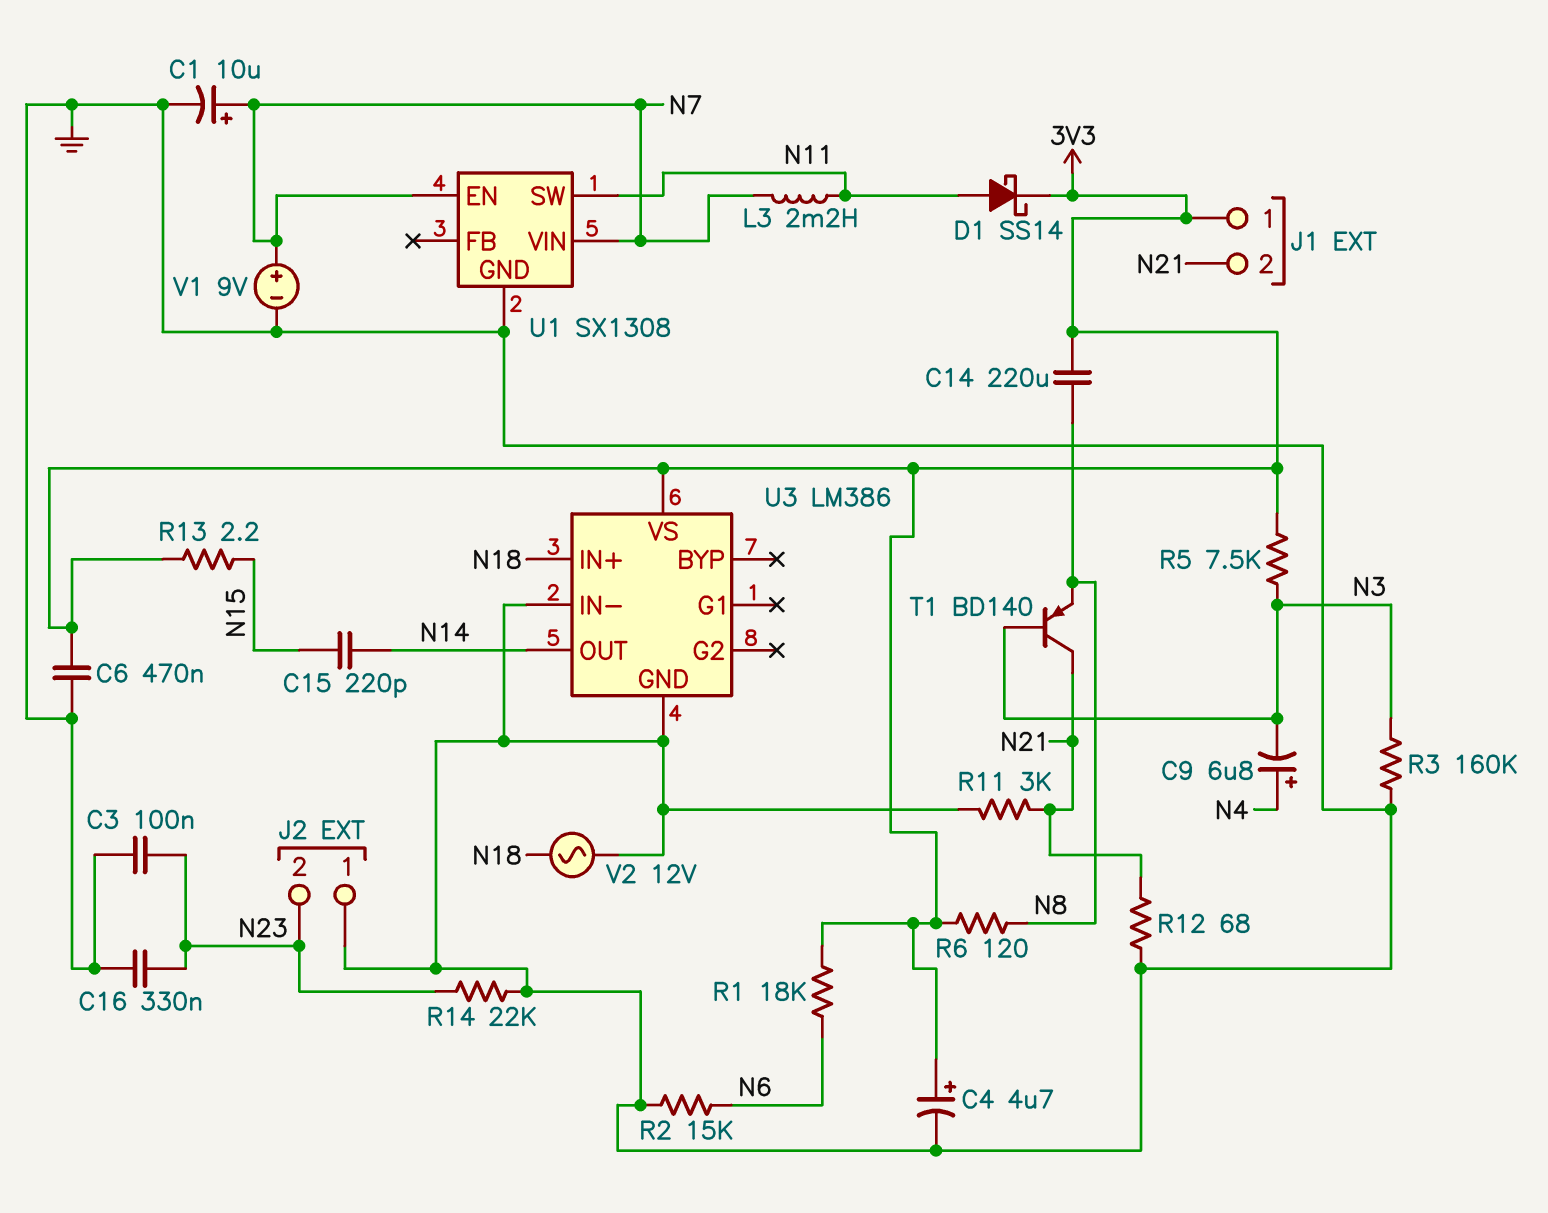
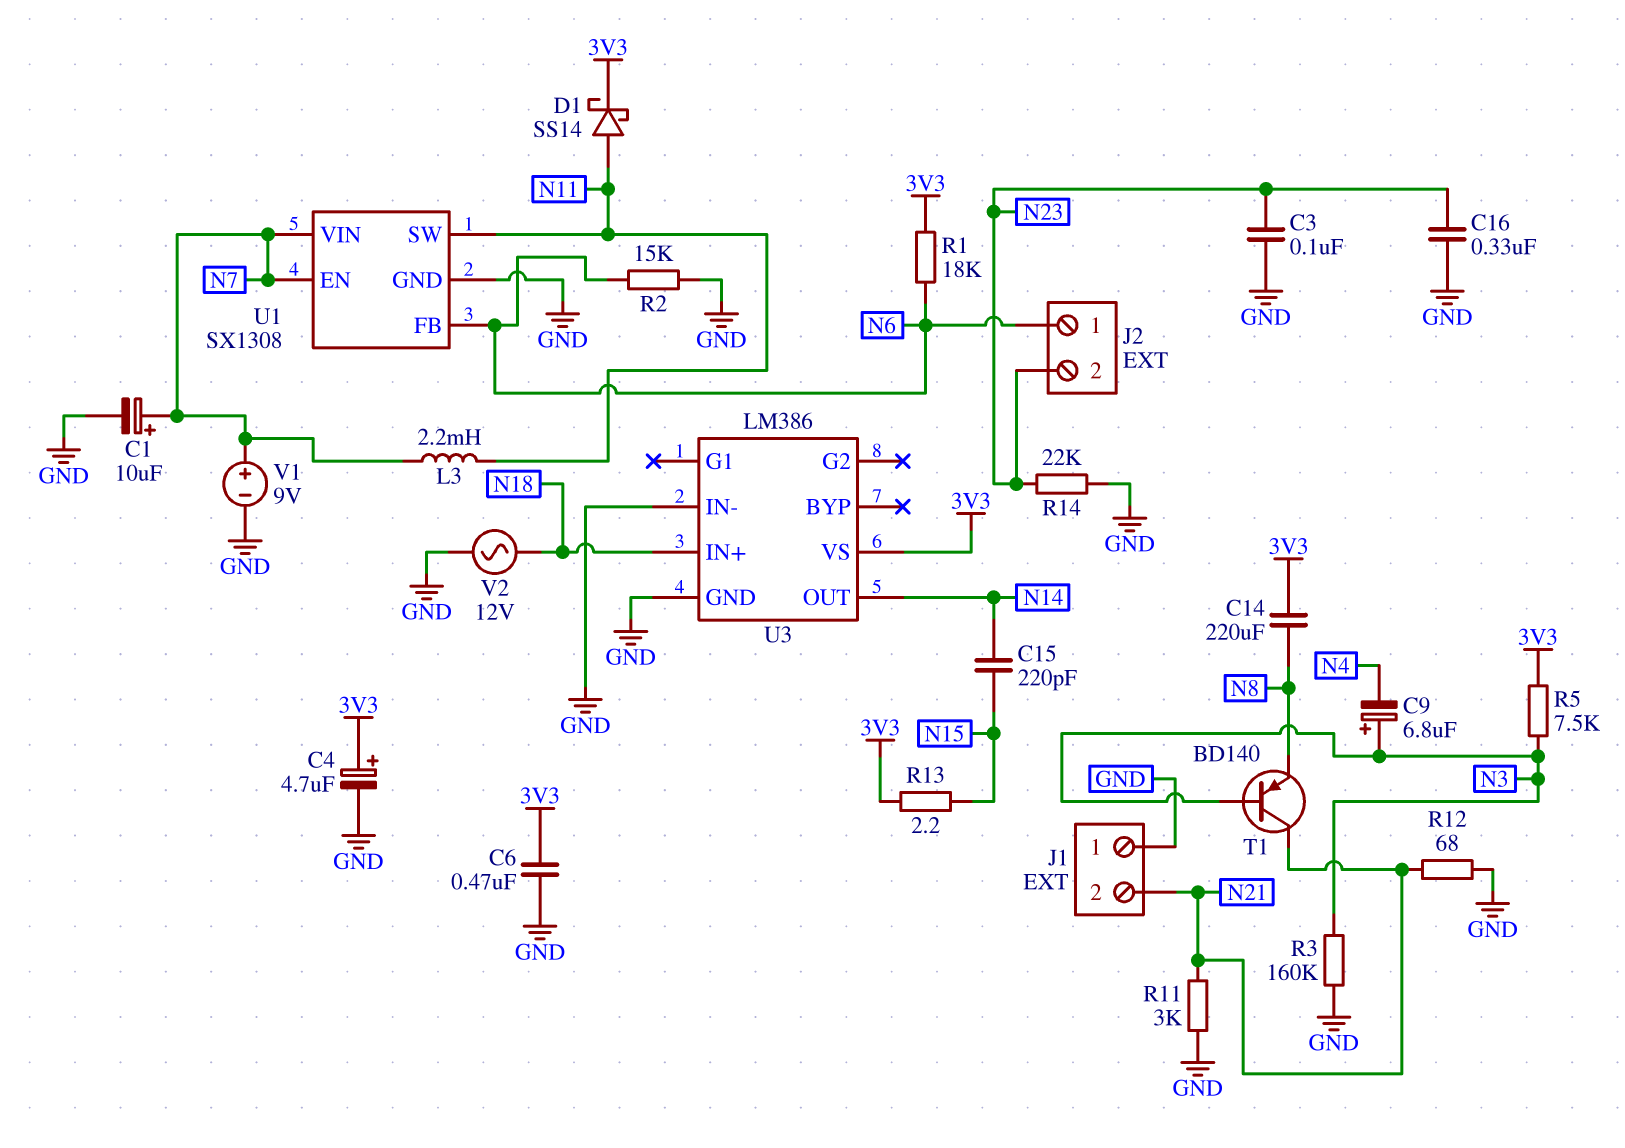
C9: 6.8uF (plus N4, minus N3) -> 6.8uF (plus N3, minus N4)
J1 pin 1: 3V3 -> GND
J2 pin 1: GND -> N6
R6: 120 (3V3, N8) -> none
U1 pin FB: none -> N6

